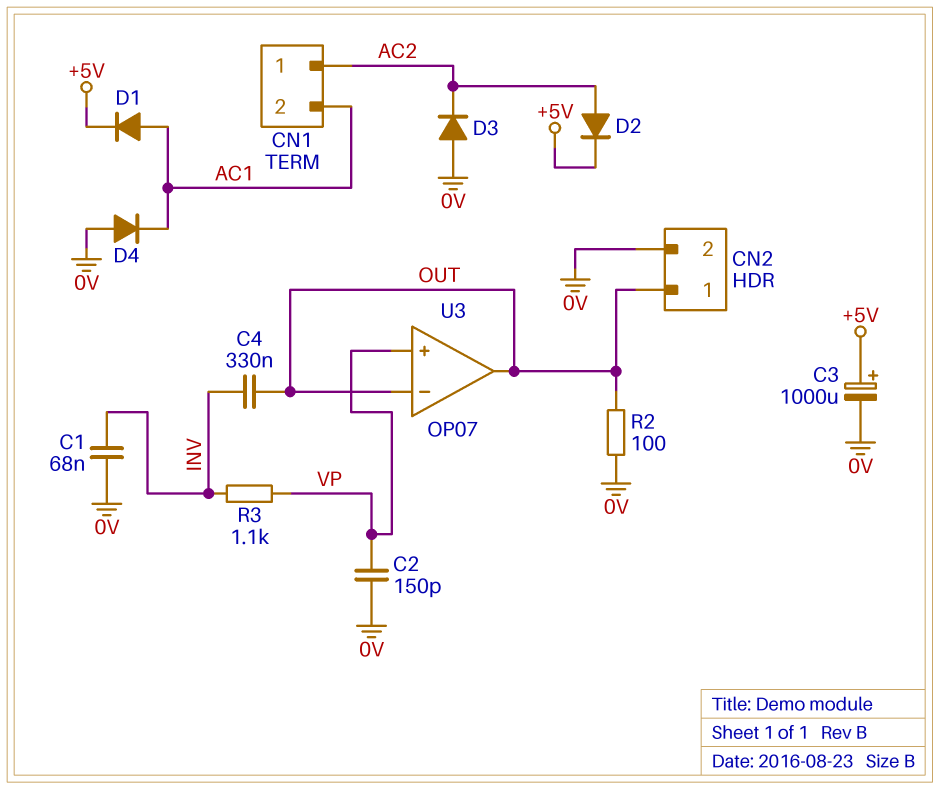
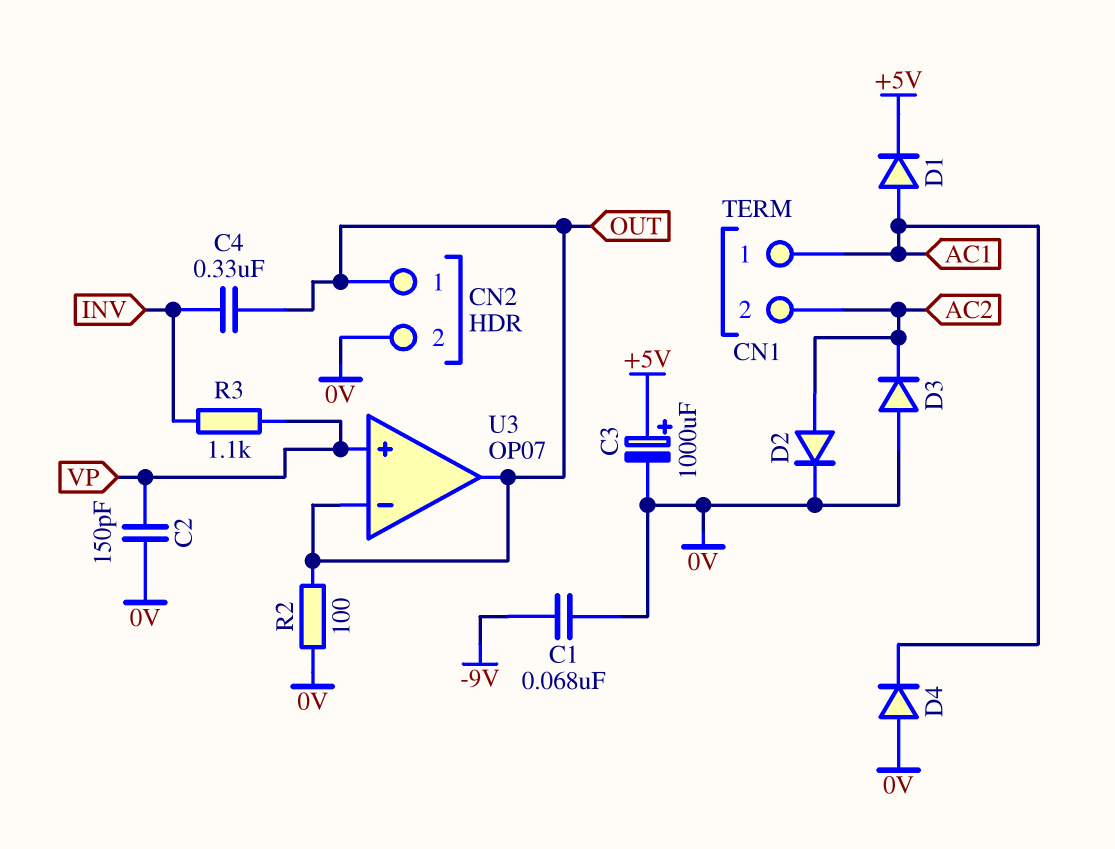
C1: 68nF (0V, INV) -> 68nF (-9V, 0V)
CN1 pin 1: AC2 -> AC1
CN1 pin 2: AC1 -> AC2
D2: diode (A AC2, K +5V) -> diode (A AC2, K 0V)

